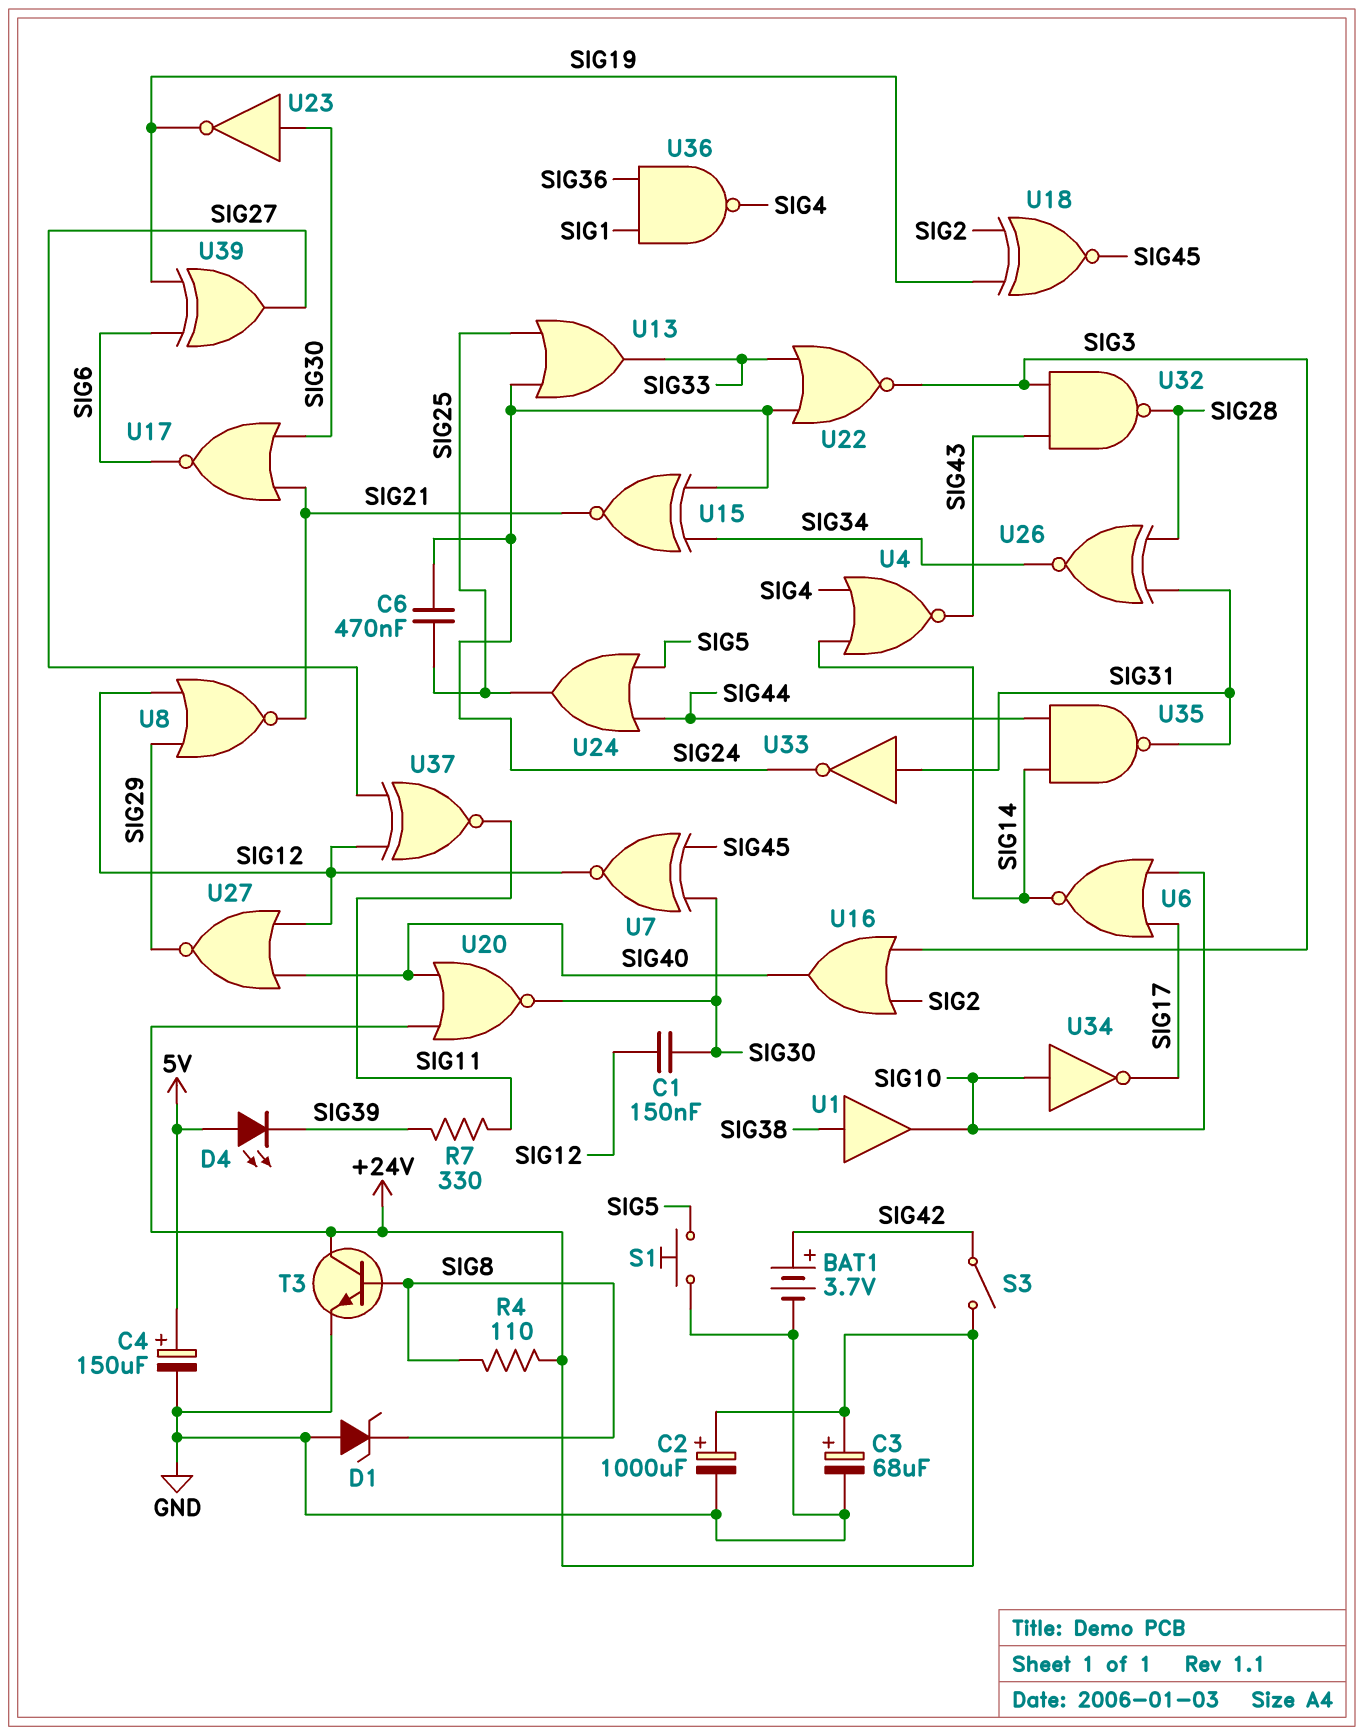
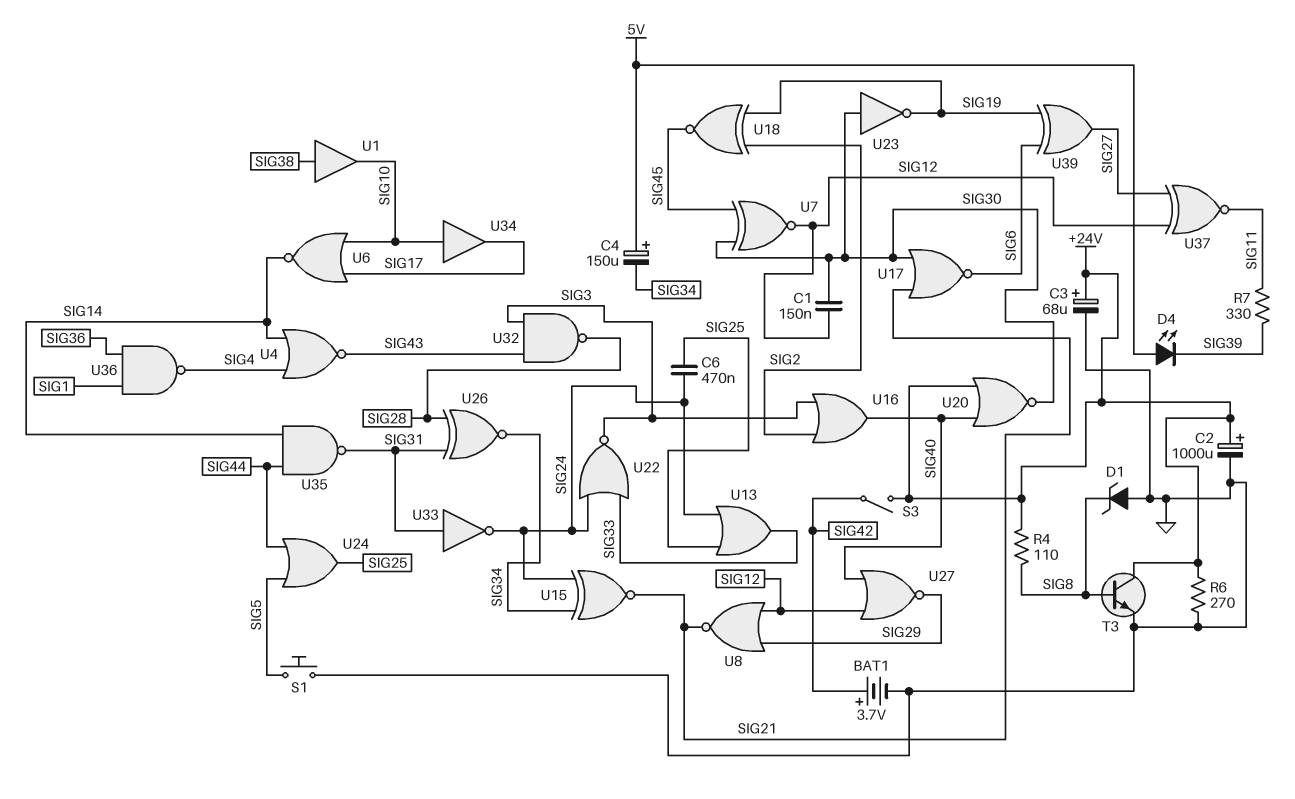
C4: 150uF (plus 5V, minus GND) -> 150uF (plus 5V, minus SIG34)
R6: none -> 270 (+24V, GND)
U34: NOT (in SIG10, out SIG17) -> buffer (in SIG10, out SIG17)

